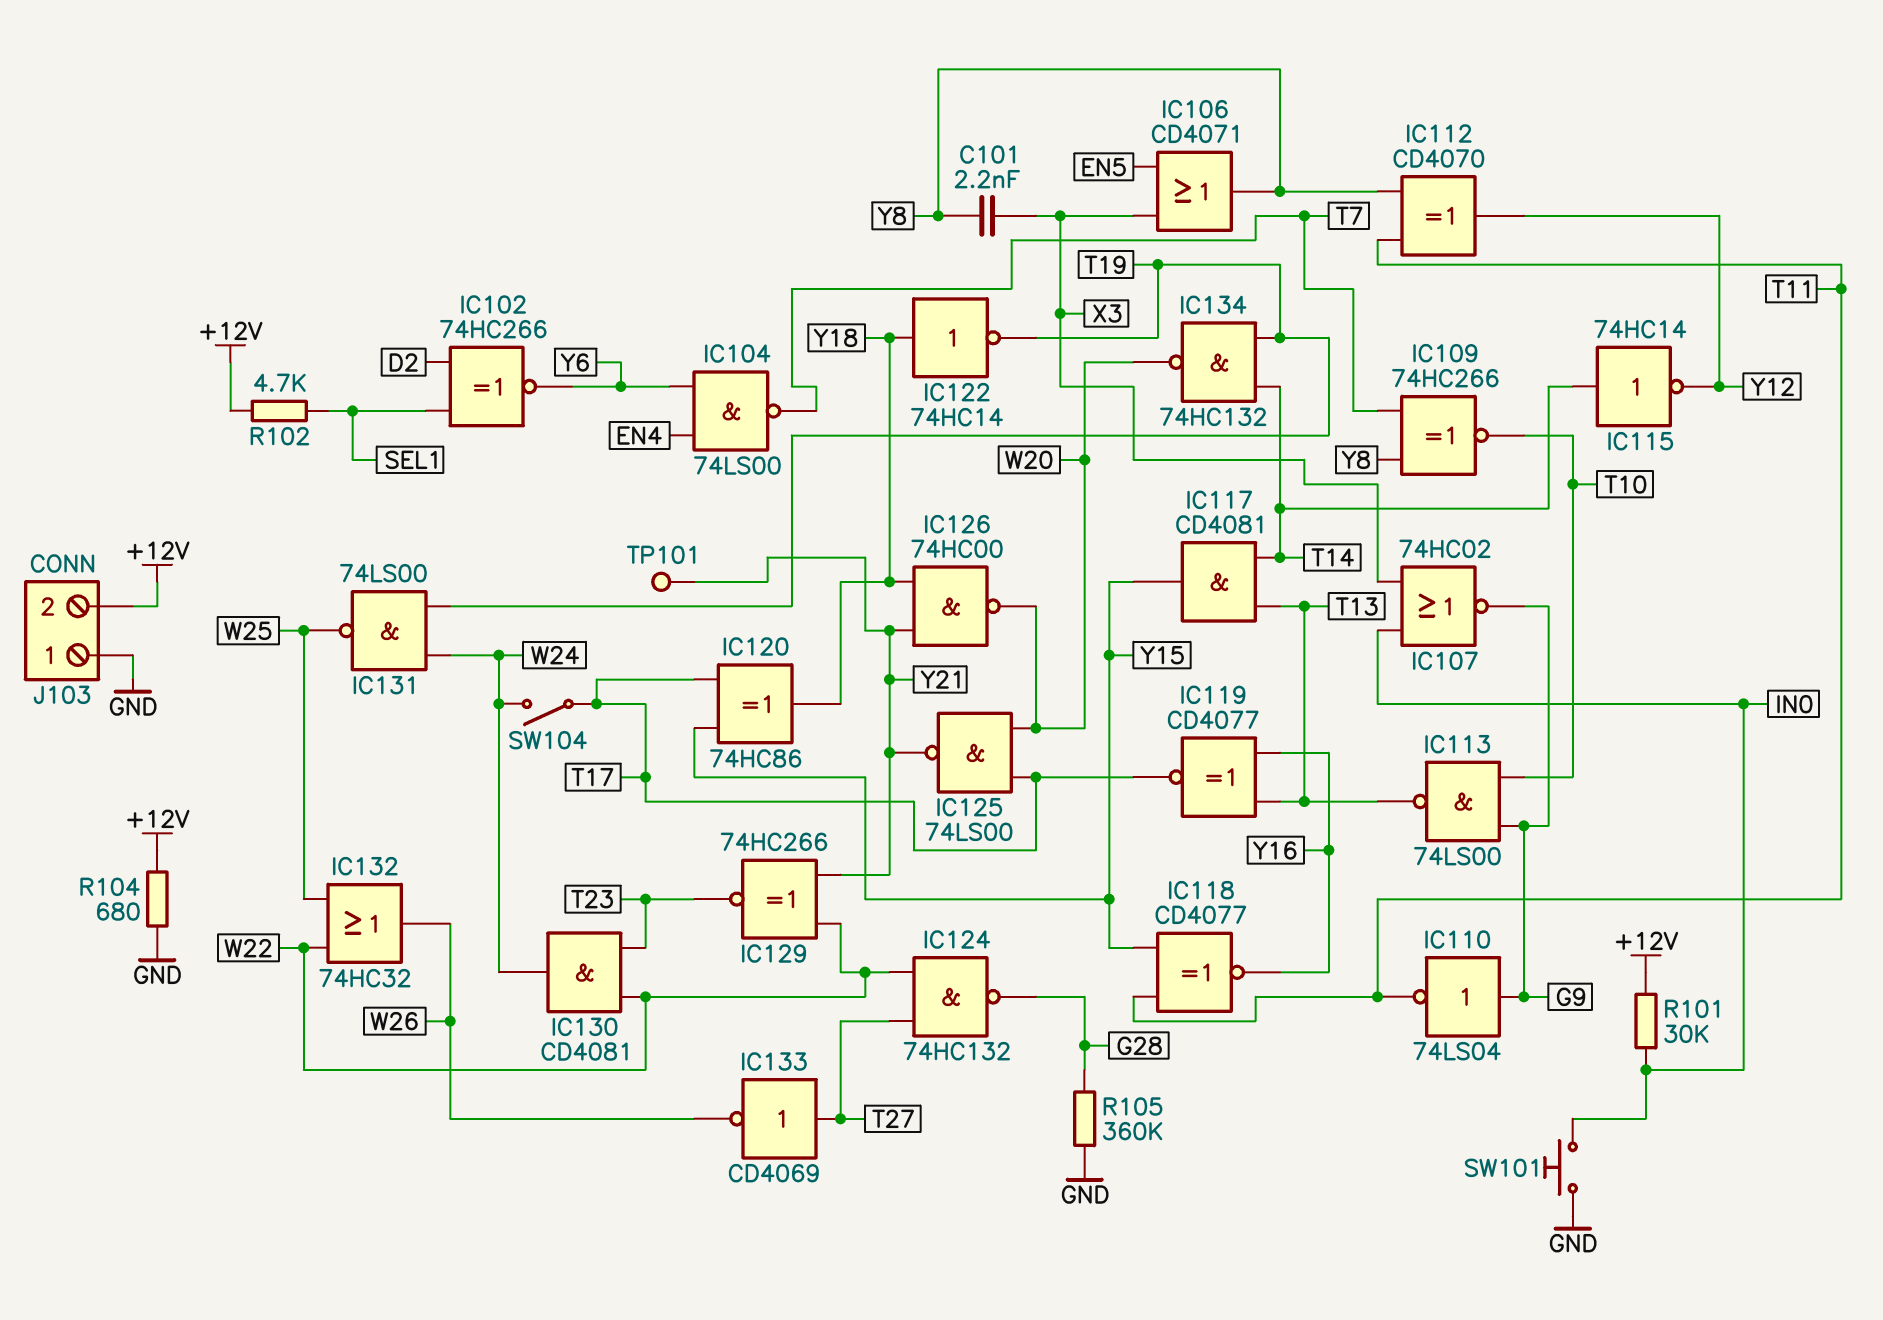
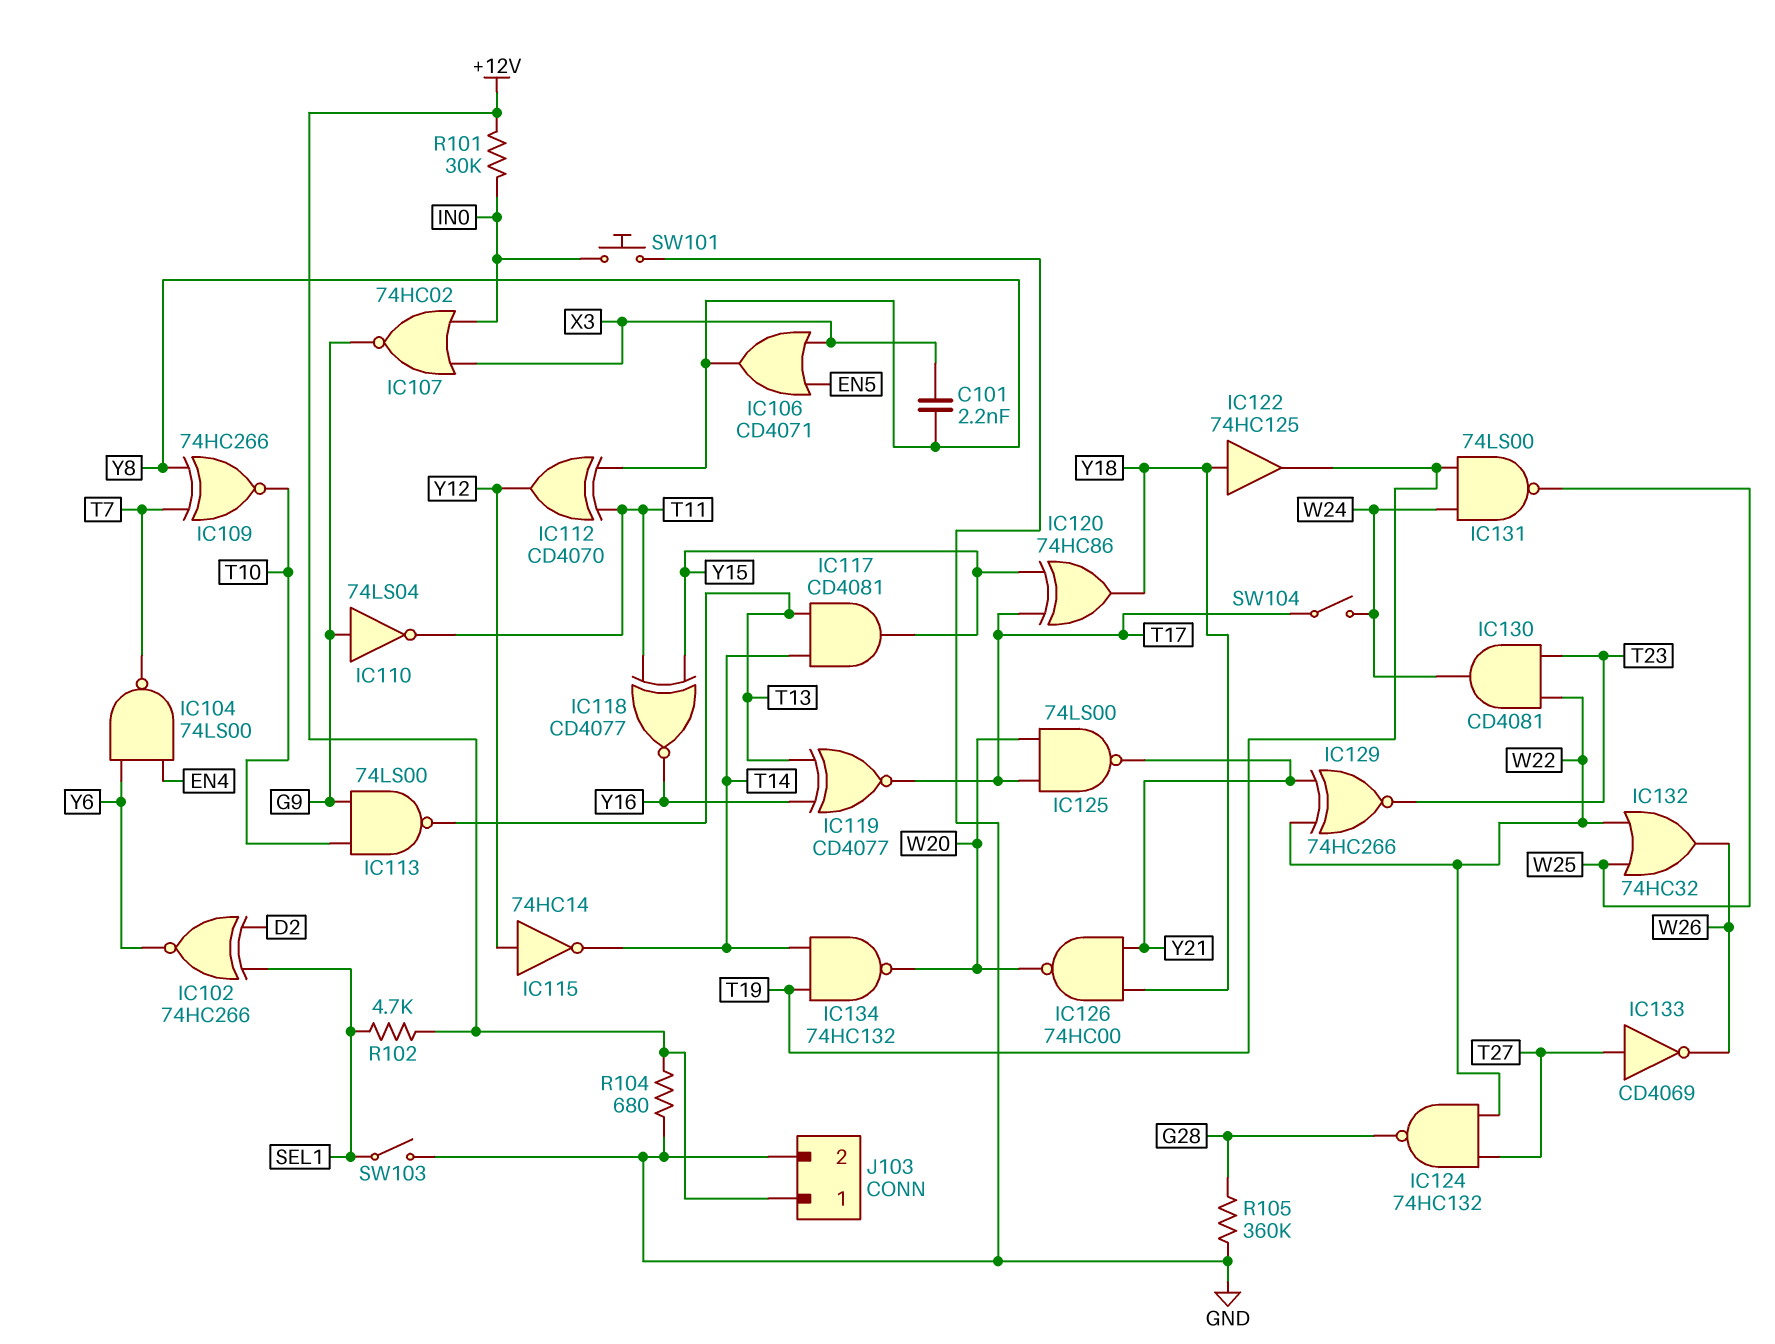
IC115: NOT 74HC14 (in T14, out Y12) -> NOT 74HC14 (in Y12, out T14)
IC122: NOT 74HC14 (in Y18, out T19) -> buffer 74HC125 (in Y18, out T19)
J103 pin 1: GND -> +12V
J103 pin 2: +12V -> GND
SW103: none -> switch (GND, SEL1)
TP101: test point (Y21) -> none

